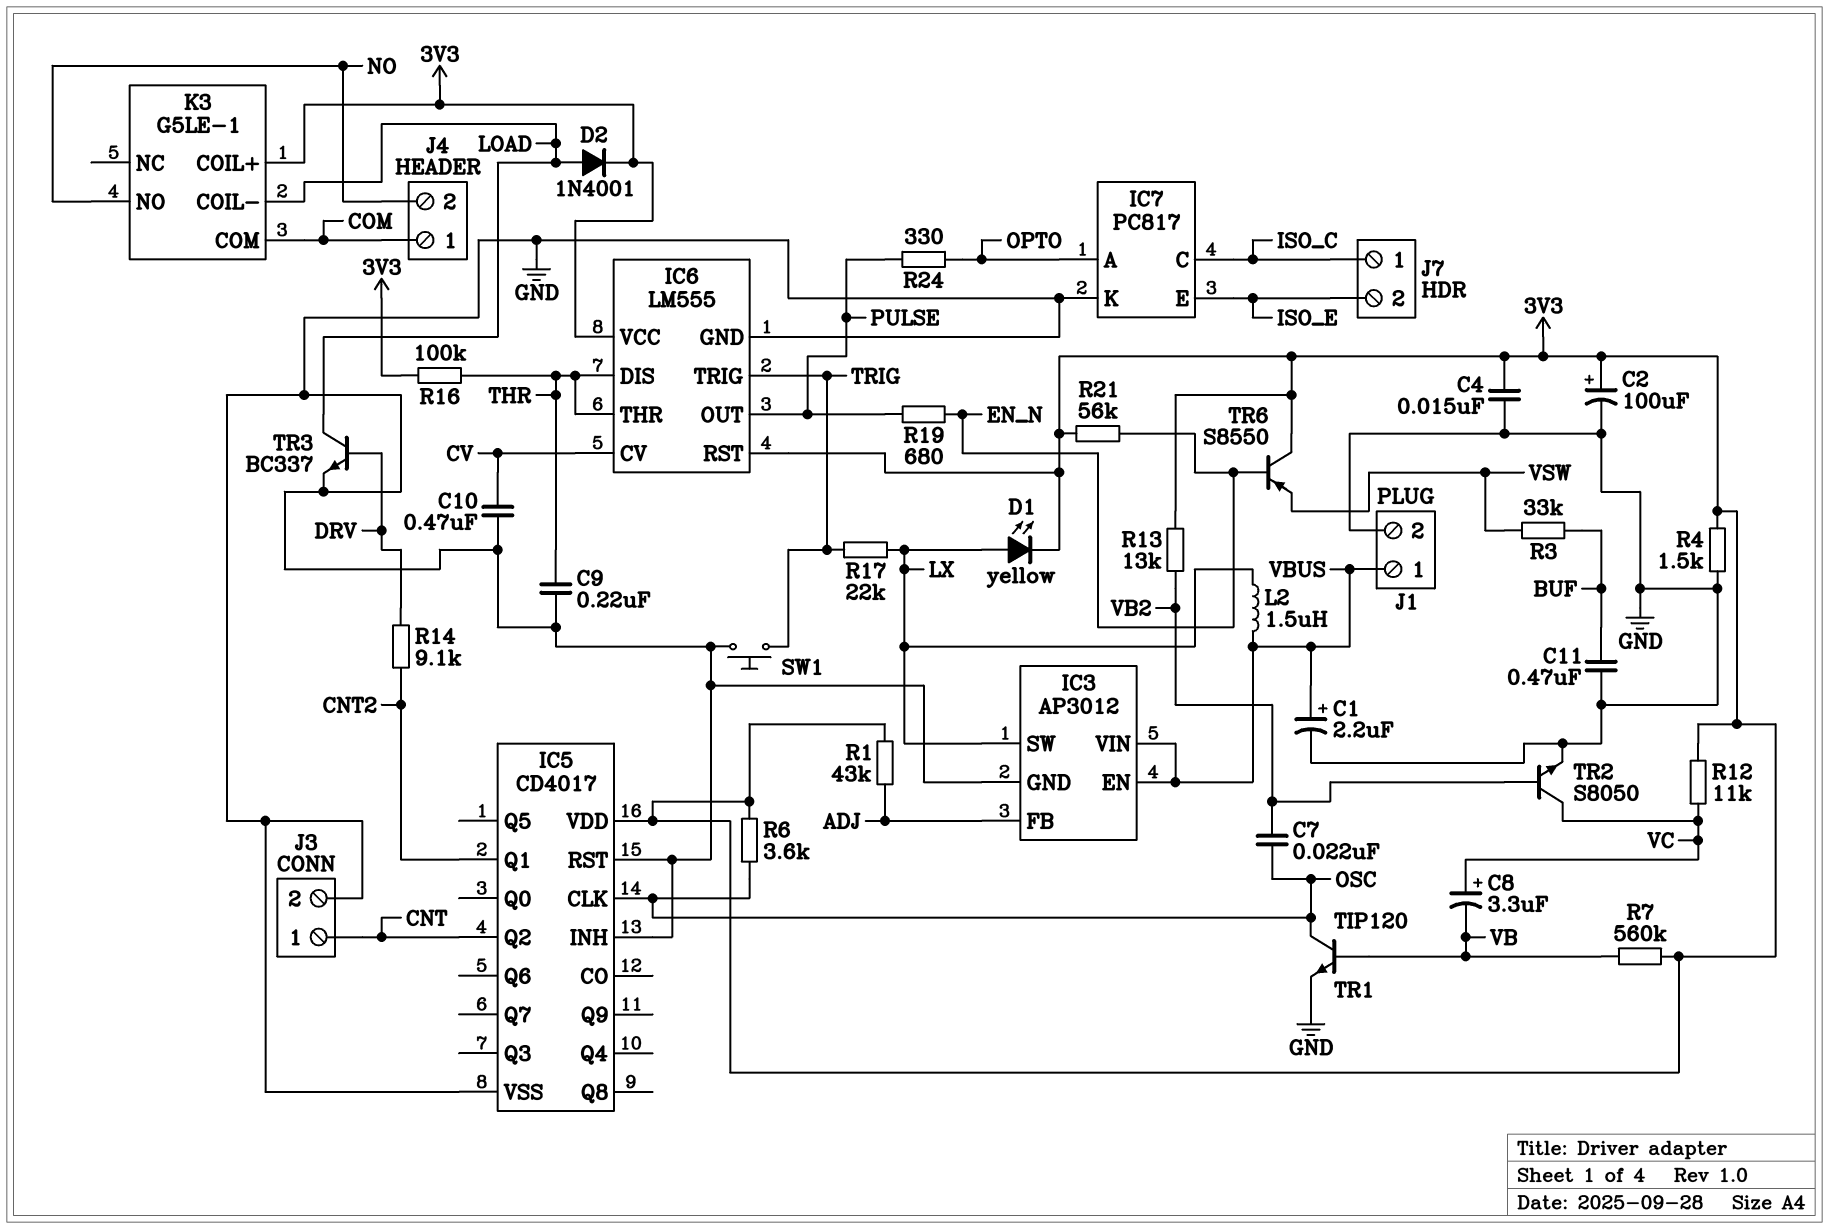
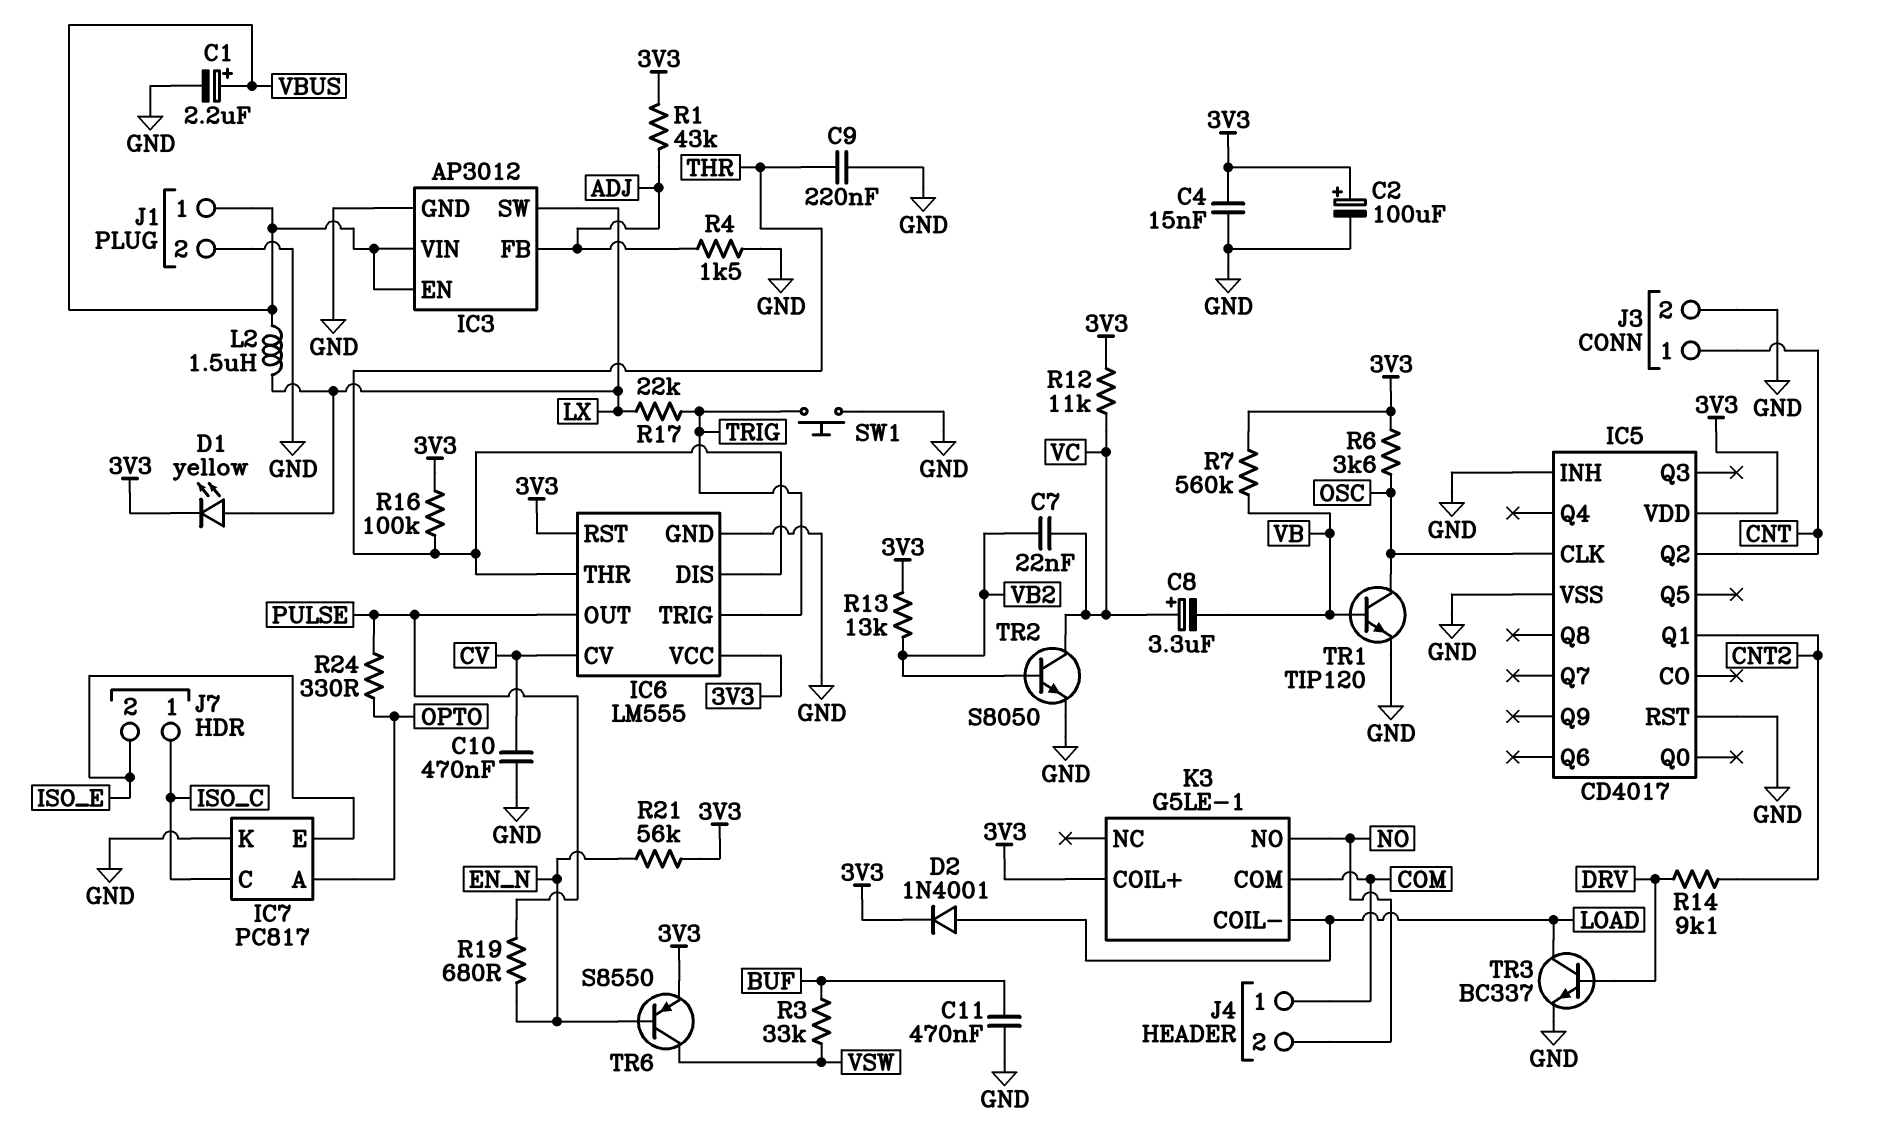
C7: 22nF (OSC, VB2) -> 22nF (VB2, VC)
R4: 1.5k (3V3, GND) -> 1.5k (ADJ, GND)
TR6: PNP S8550 (B EN_N, C 3V3, E VSW) -> PNP S8550 (B EN_N, C VSW, E 3V3)

